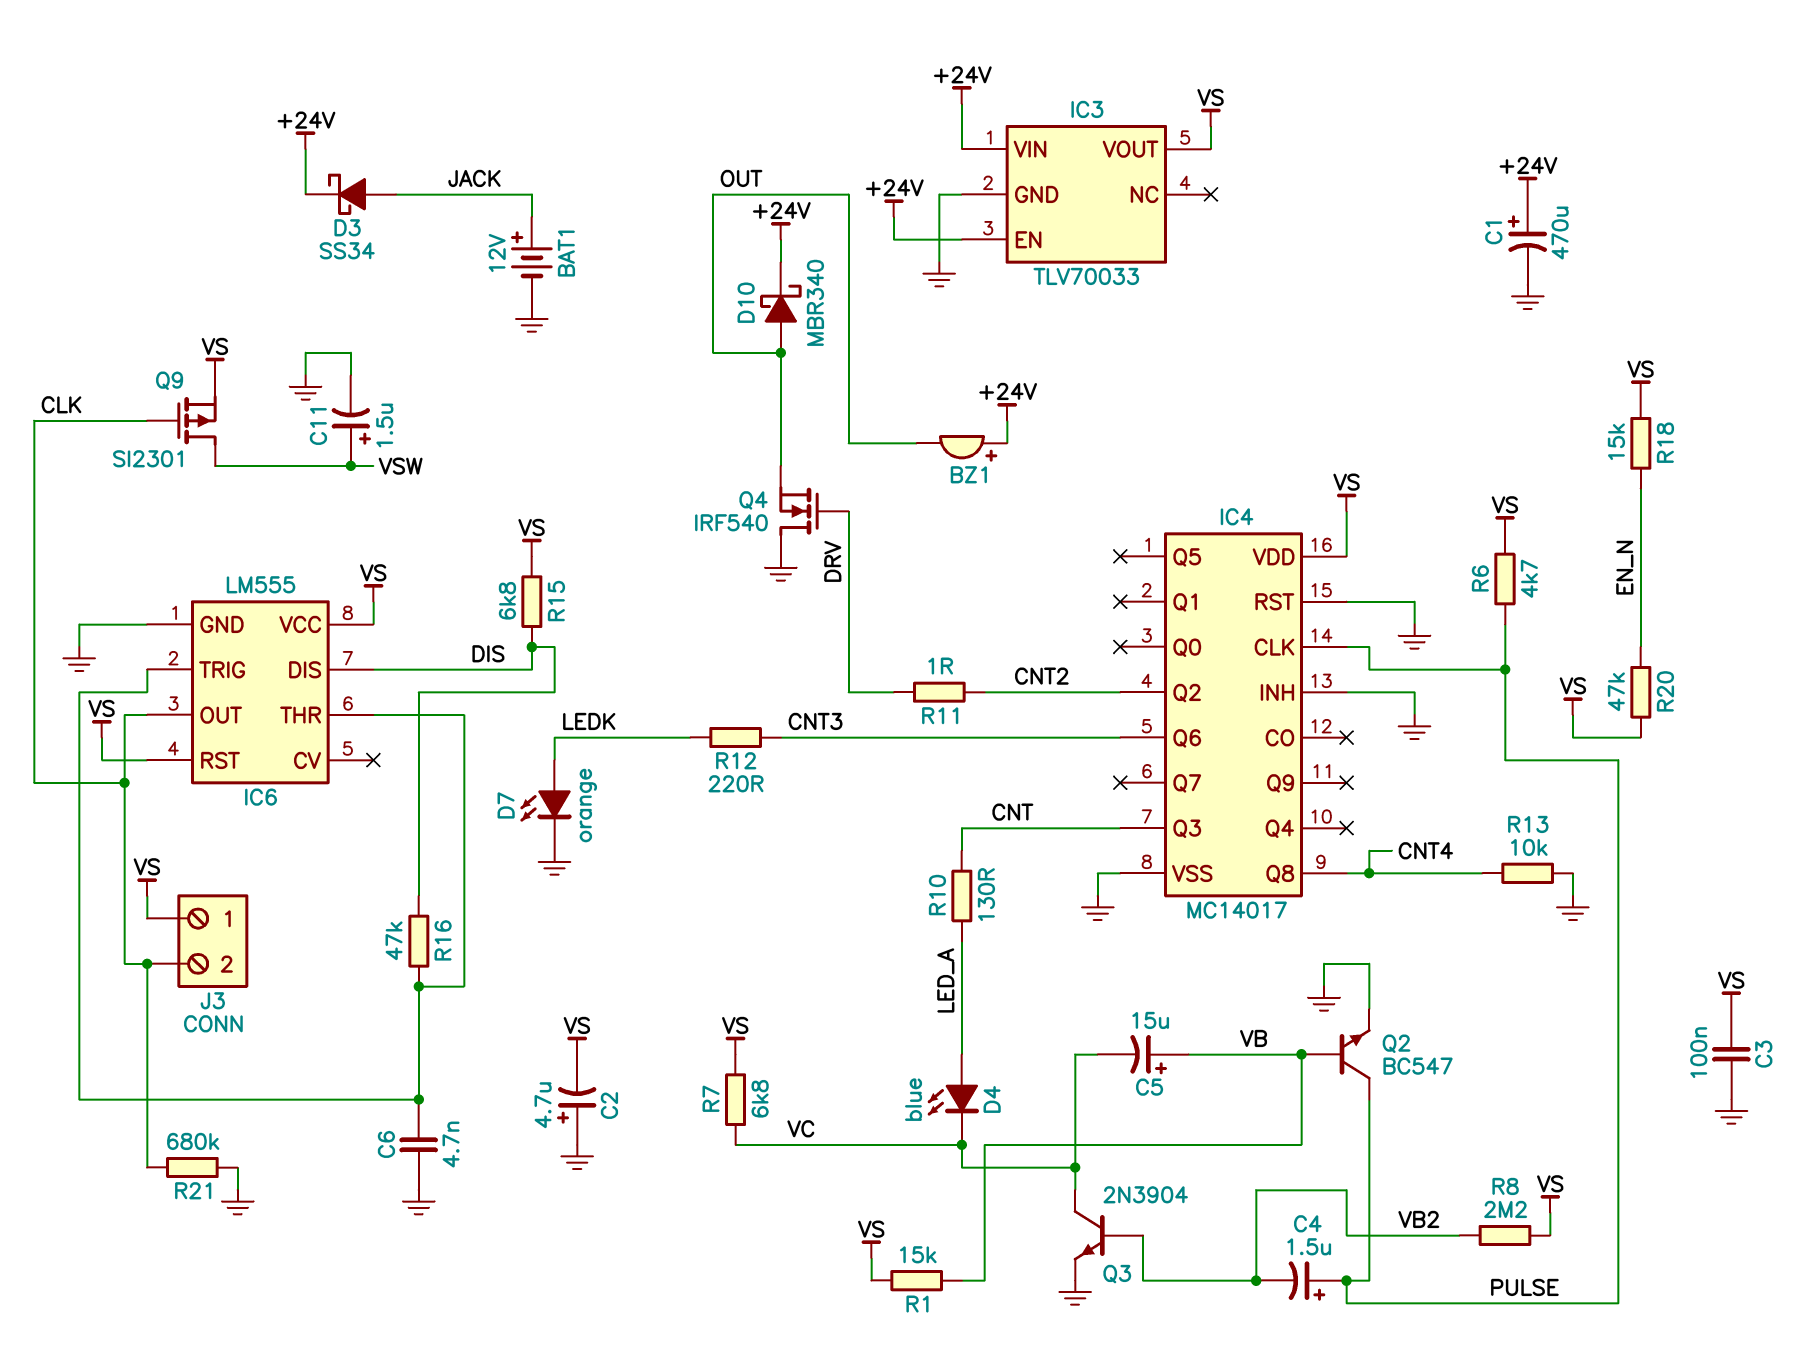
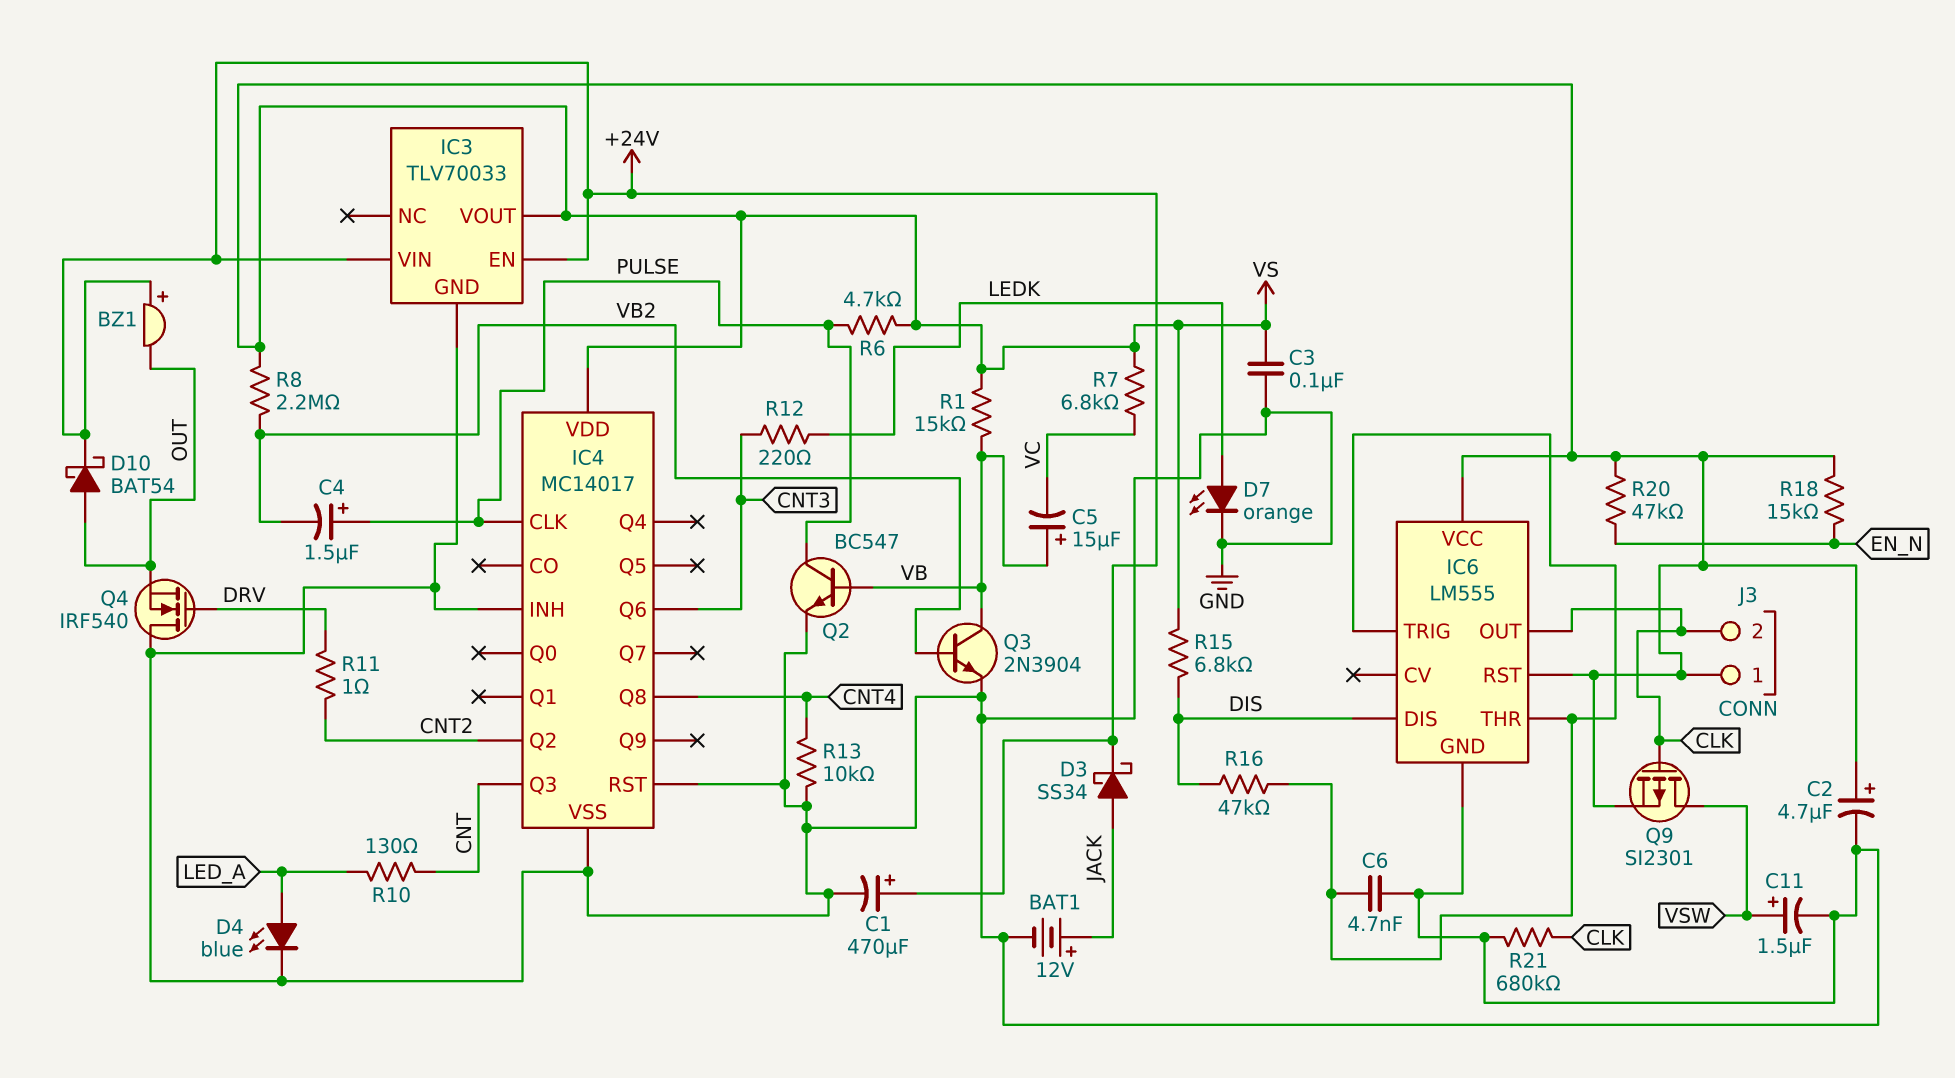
C2: 4.7uF (plus GND, minus VS) -> 4.7uF (plus VS, minus GND)
D4: LED blue (A LED_A, K VC) -> LED blue (A LED_A, K GND)
D10: schottky MBR340 (A OUT, K +24V) -> schottky BAT54 (A OUT, K +24V)
Q3: NPN 2N3904 (B VB2, C VC, E GND) -> NPN 2N3904 (B VB2, C VB, E GND)

